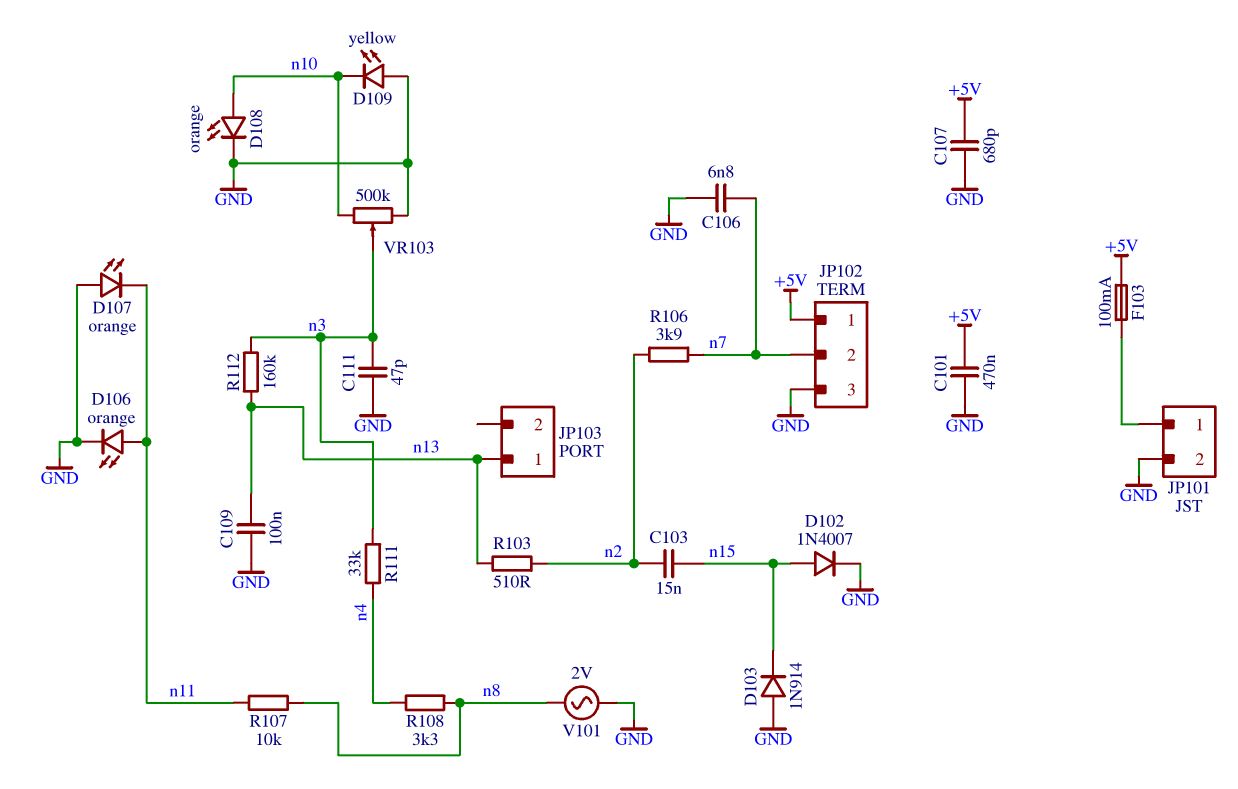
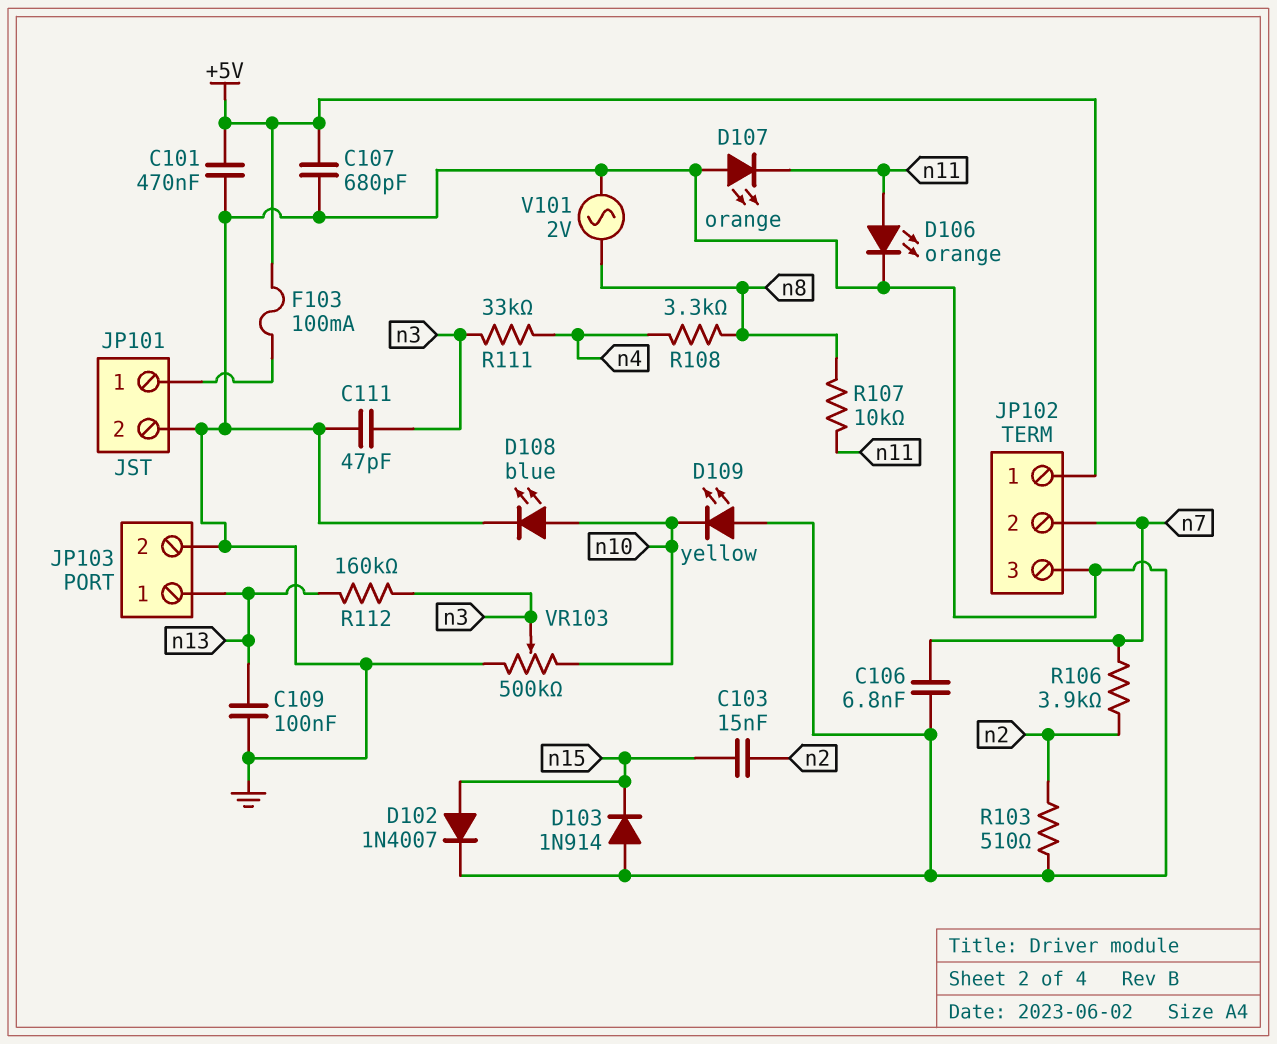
D108: LED orange (A n10, K GND) -> LED blue (A n10, K GND)
JP103 pin 2: none -> GND
R103: 510 (n2, n13) -> 510 (GND, n2)

